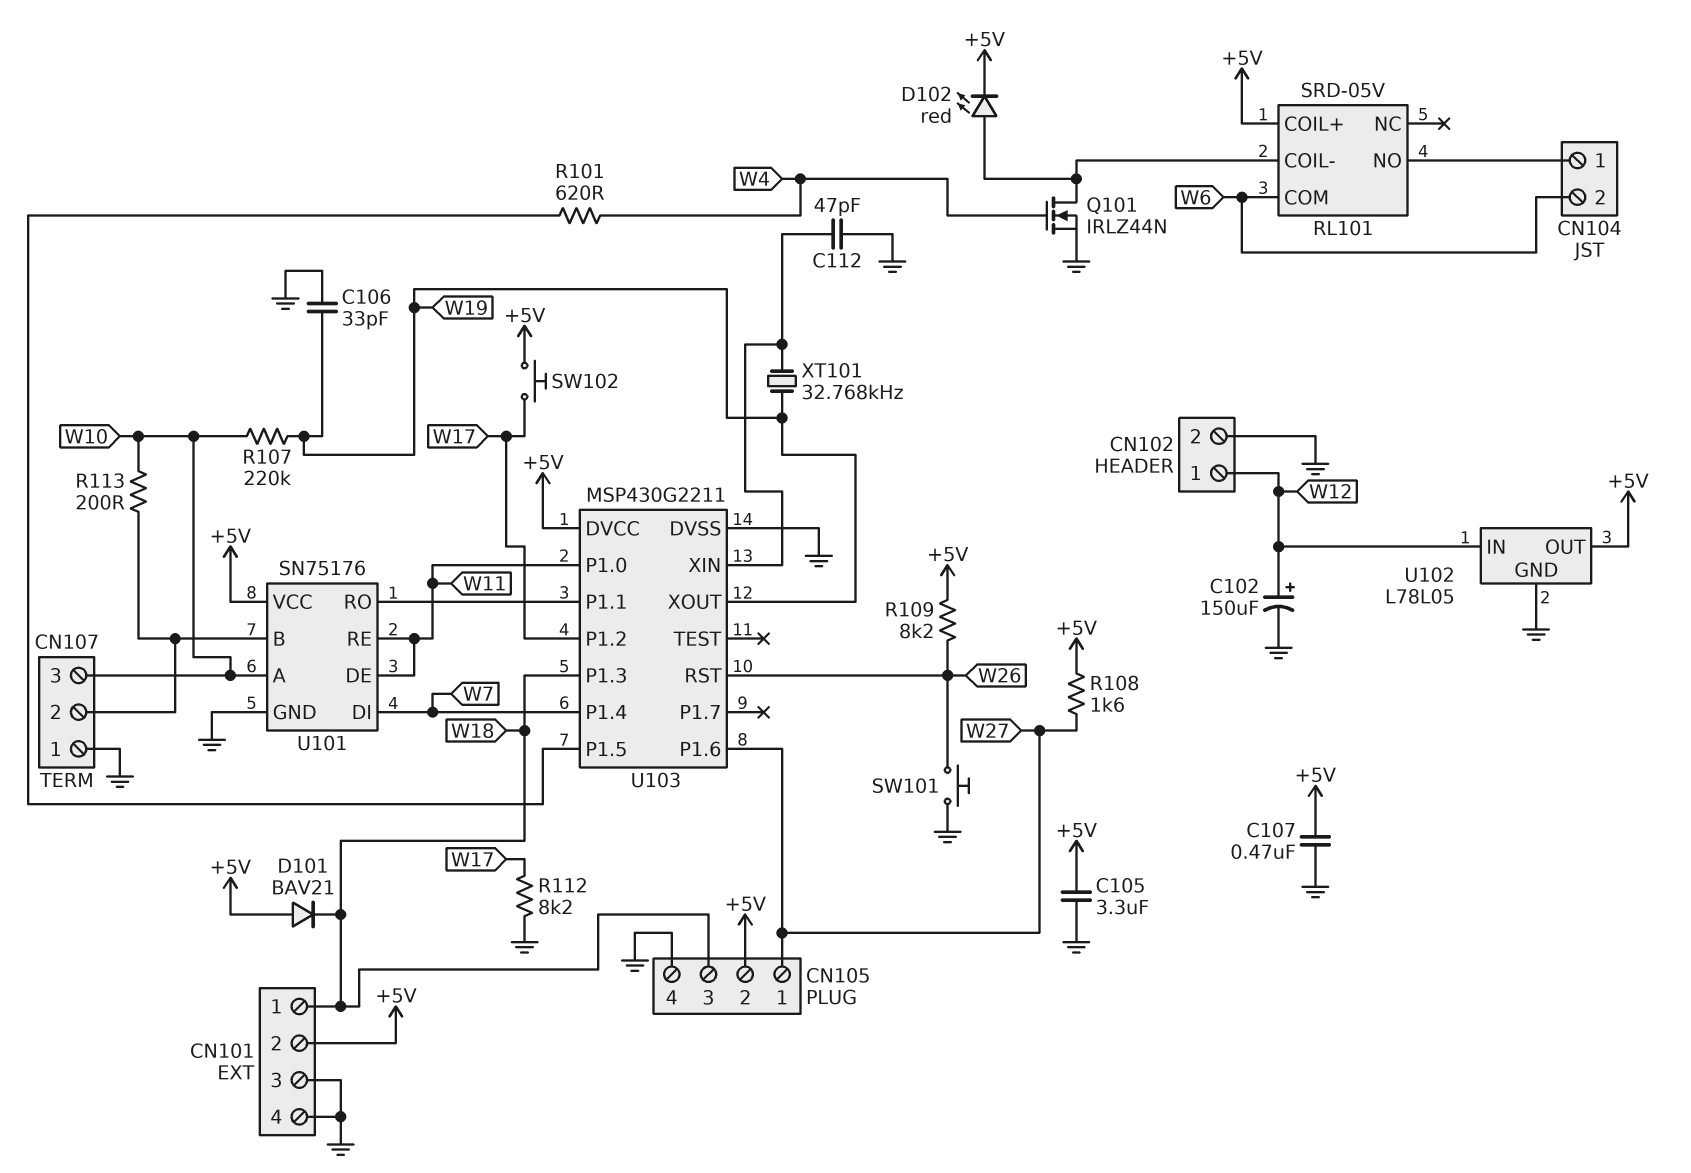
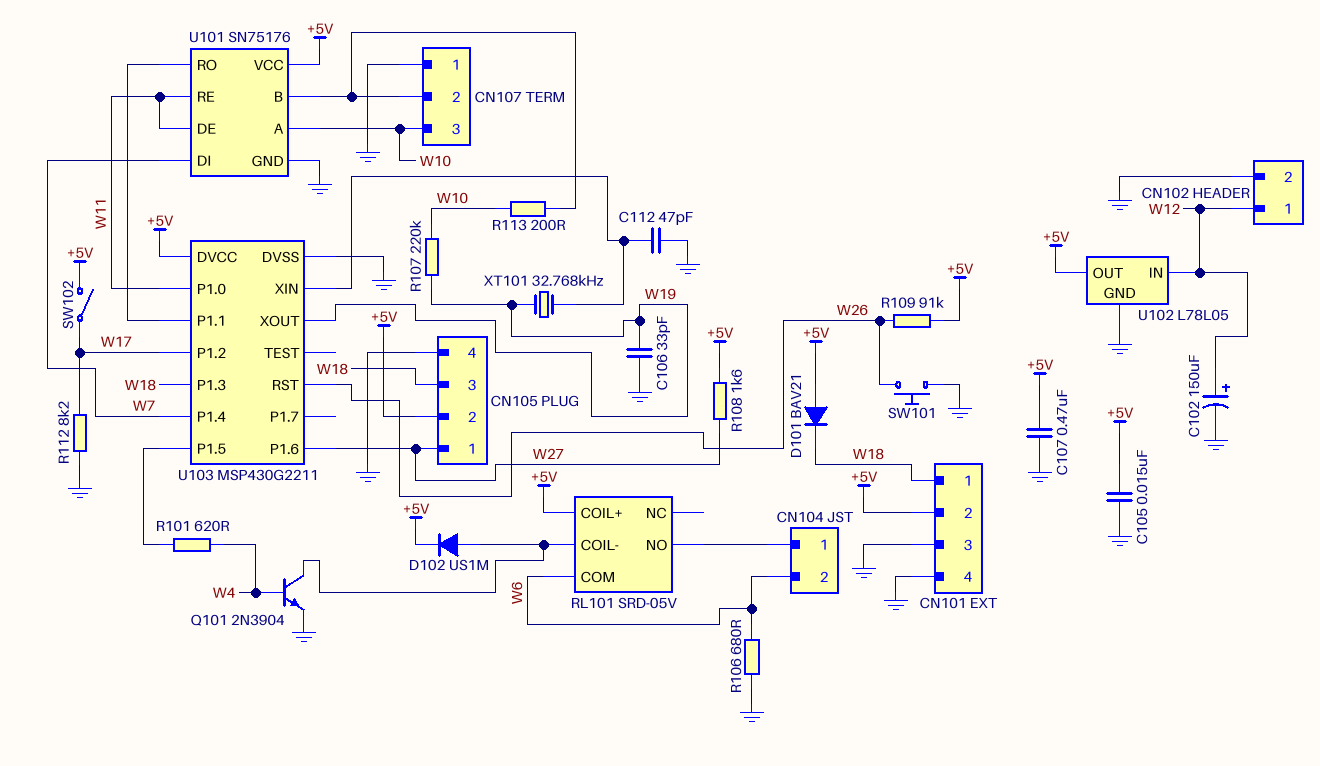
C105: 3.3uF (+5V, GND) -> 15nF (+5V, GND)
D102: LED red (A RL101/COIL-, K +5V) -> diode US1M (A RL101/COIL-, K +5V)
Q101: NMOS IRLZ44N (G W4, D RL101/COIL-, S GND) -> NPN 2N3904 (B W4, C RL101/COIL-, E GND)
R106: none -> 680 (GND, W6)
R109: 8.2k (+5V, W26) -> 91k (+5V, W26)
SW102: button (+5V, W17) -> switch (+5V, W17)

